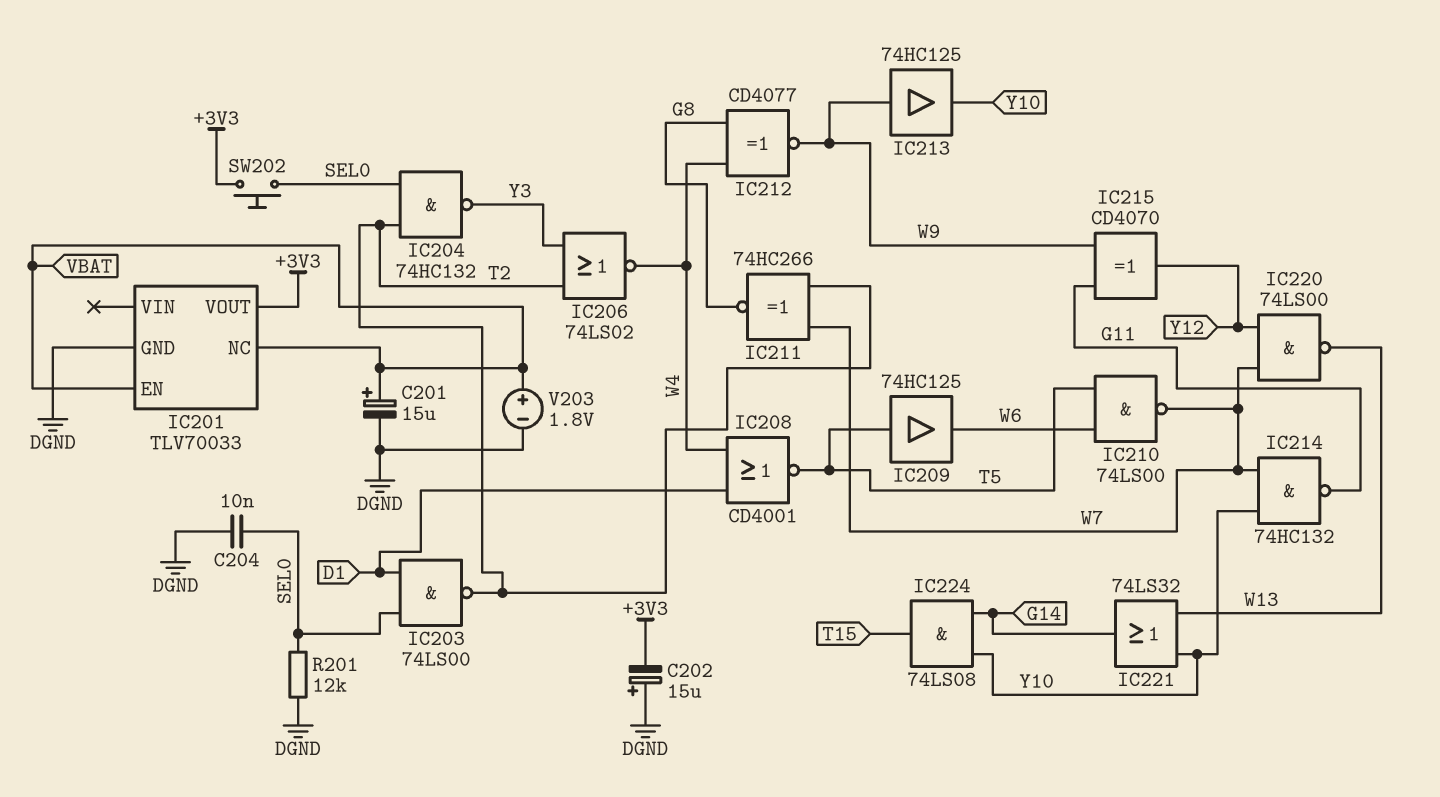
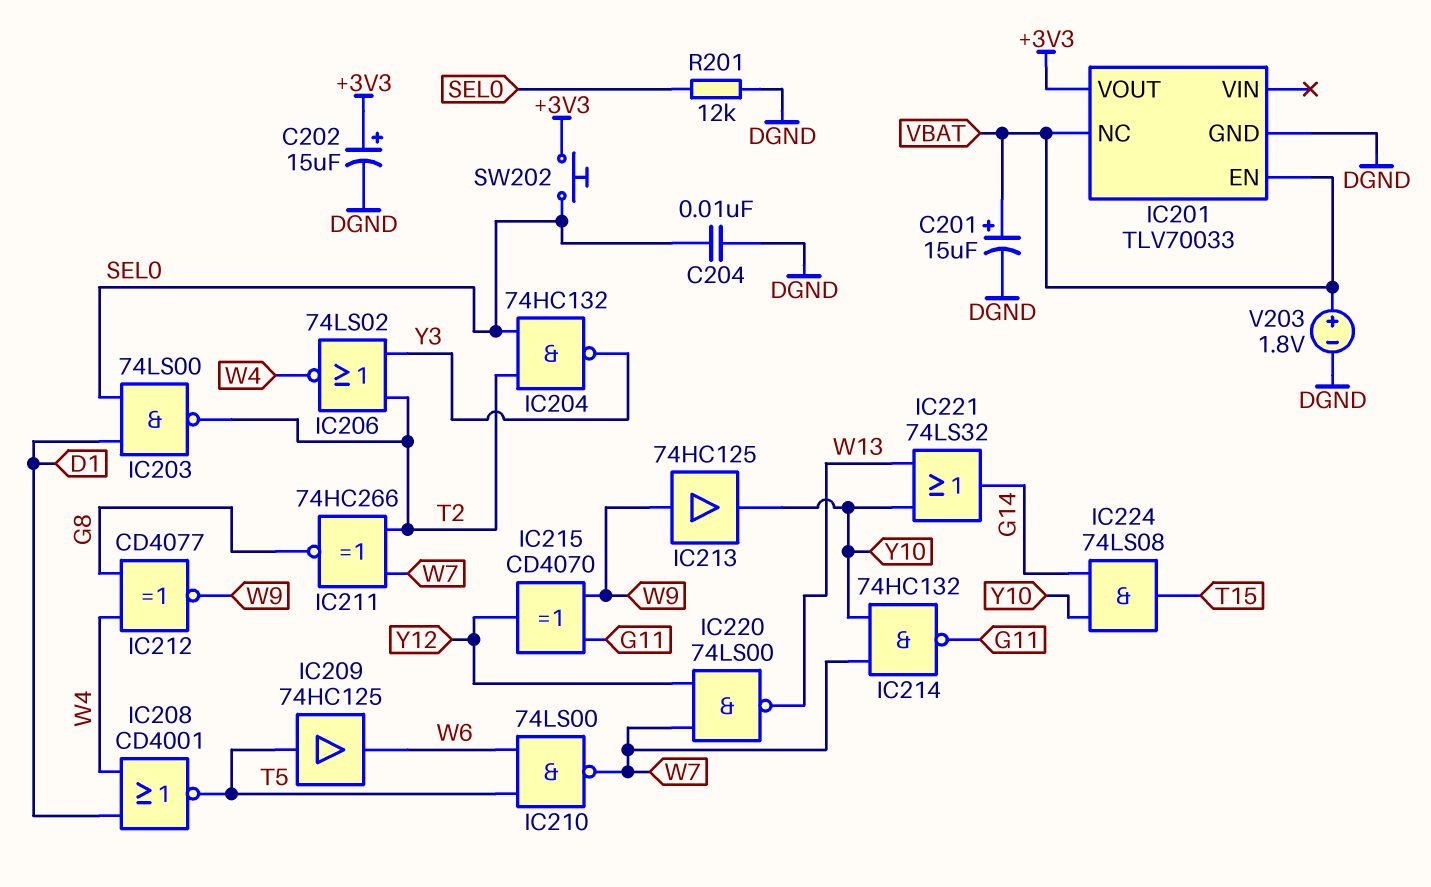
C202: 15uF (plus DGND, minus +3V3) -> 15uF (plus +3V3, minus DGND)

